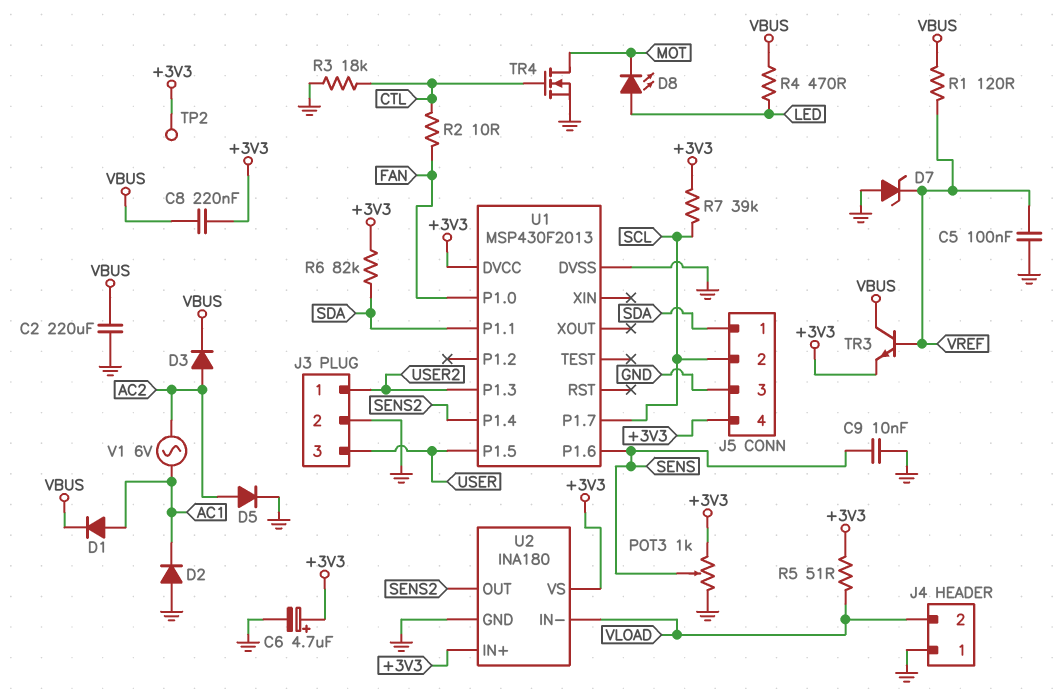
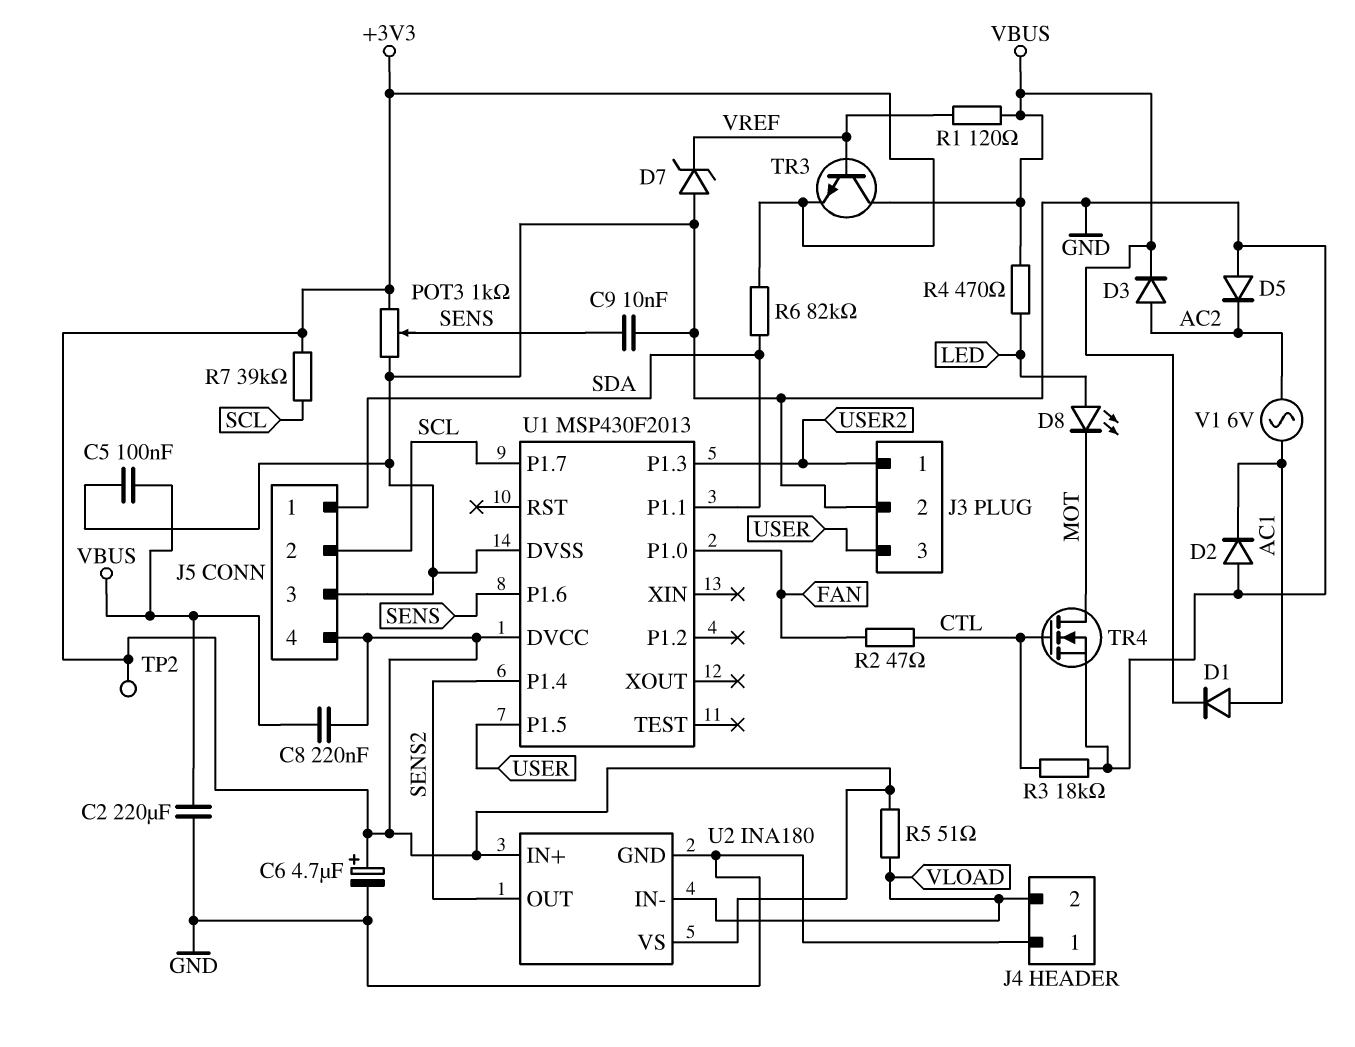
C5: 100nF (GND, VREF) -> 100nF (GND, VBUS)
D5: diode (A AC2, K GND) -> diode (A GND, K AC2)
R2: 10 (CTL, FAN) -> 47 (CTL, FAN)

